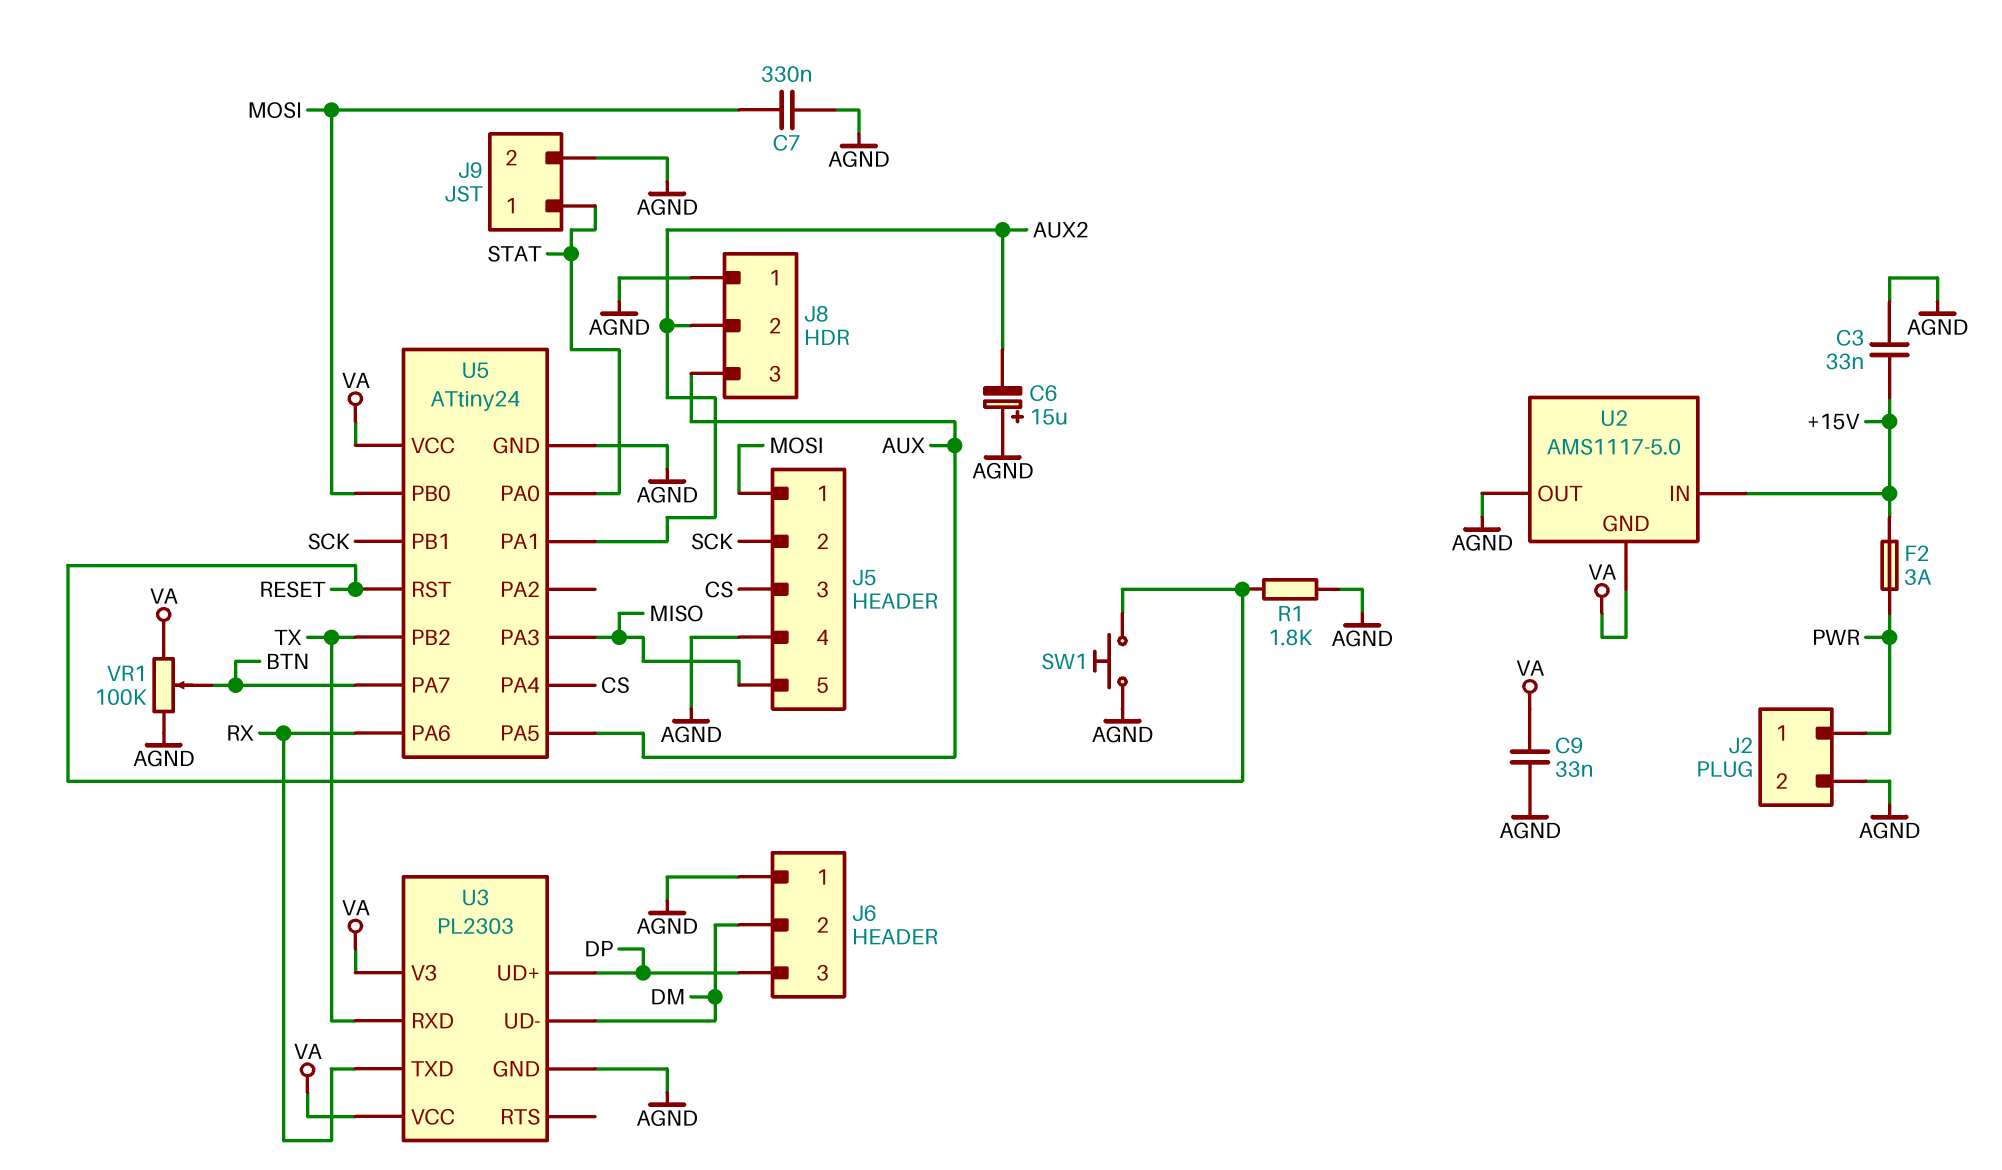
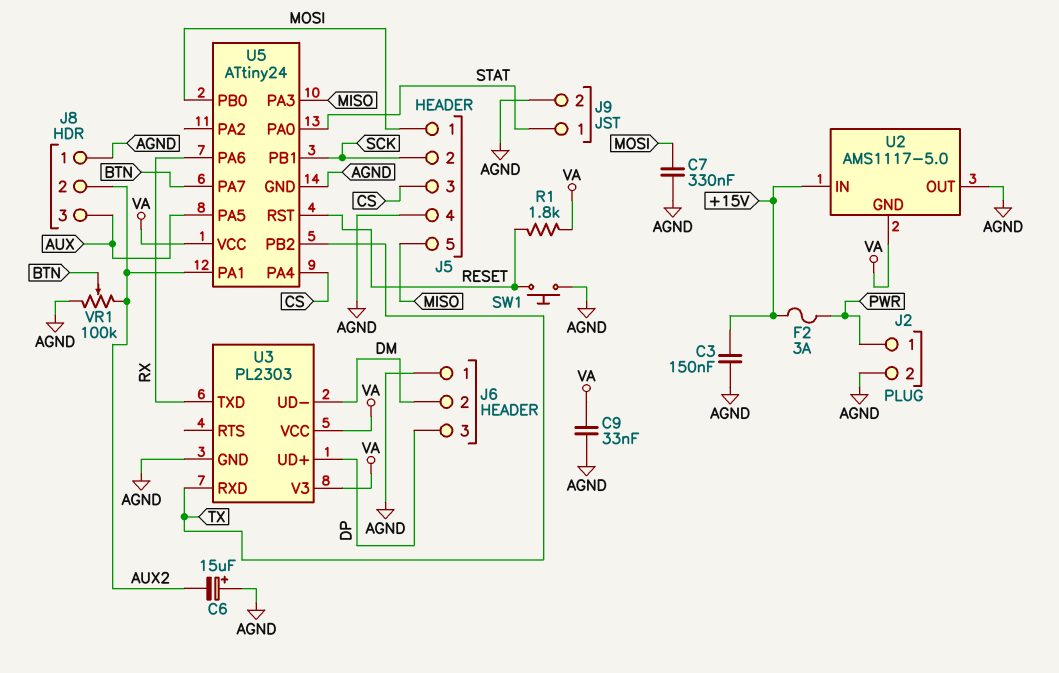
C3: 33nF (+15V, AGND) -> 150nF (+15V, AGND)
R1: 1.8k (AGND, RESET) -> 1.8k (RESET, VA)
VR1: 100k (AGND, VA, wiper BTN) -> 100k (AGND, AUX2, wiper BTN)

